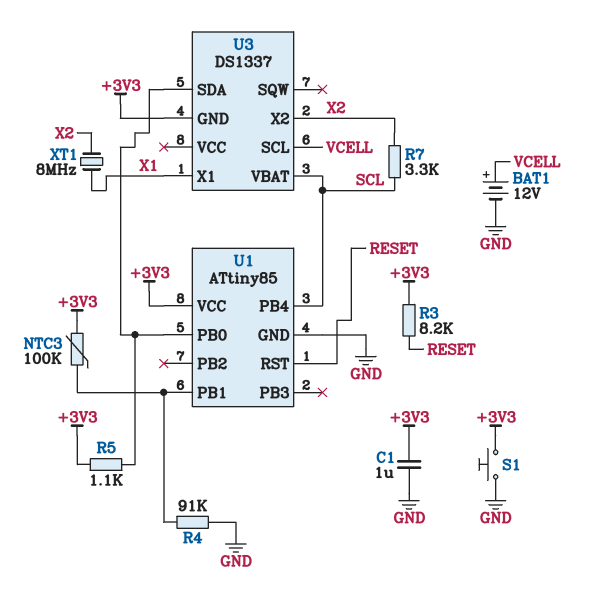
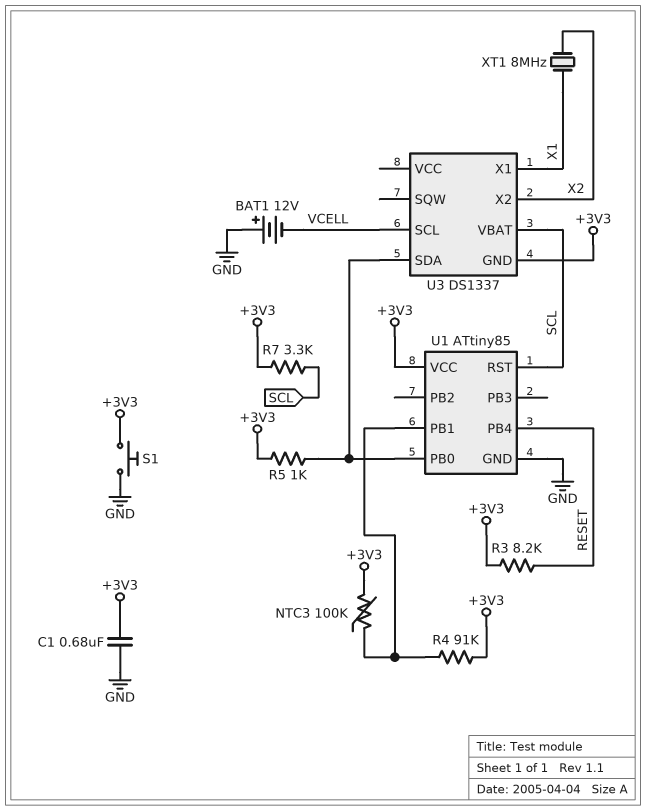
BAT1: 12V (plus VCELL, minus GND) -> 12V (plus GND, minus VCELL)
C1: 1uF (+3V3, GND) -> 680nF (+3V3, GND)
R4: 91k (GND, U1/PB1) -> 91k (+3V3, U1/PB1)
R5: 1.1k (+3V3, U1/PB0) -> 1k (+3V3, U1/PB0)
R7: 3.3k (SCL, X2) -> 3.3k (+3V3, SCL)
U1 pin PB4: SCL -> RESET
U1 pin RST: RESET -> SCL

